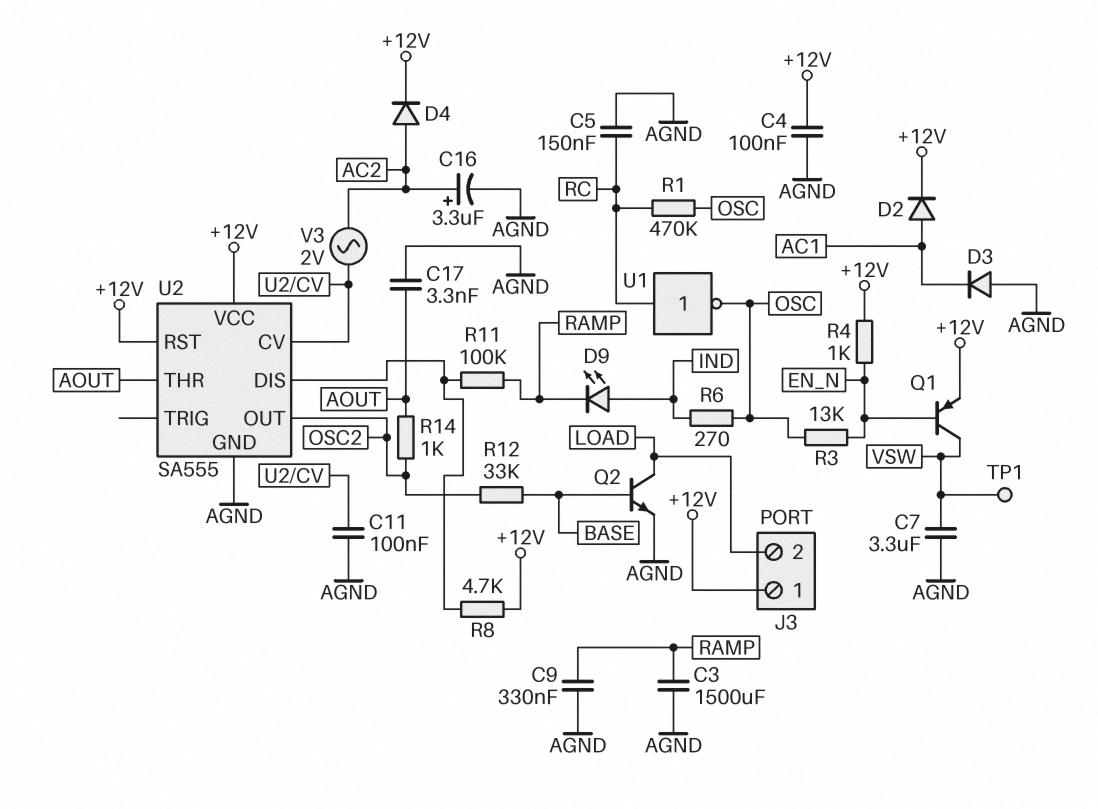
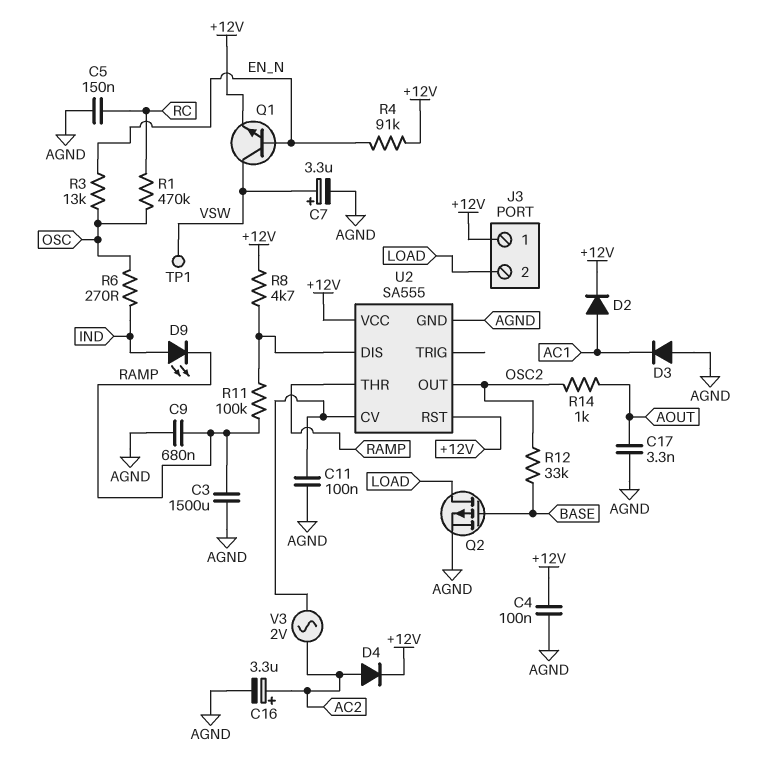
C7: 3.3uF (AGND, VSW) -> 3.3uF (plus VSW, minus AGND)
C9: 330nF (AGND, RAMP) -> 680nF (AGND, RAMP)
Q1: PNP (B EN_N, C VSW, E +12V) -> NPN (B EN_N, C VSW, E +12V)
Q2: NPN (B BASE, C LOAD, E AGND) -> PMOS (G BASE, D LOAD, S AGND)
R4: 1k (+12V, EN_N) -> 91k (+12V, EN_N)
U1: NOT (in RC, out OSC) -> none
U2 pin THR: AOUT -> RAMP

